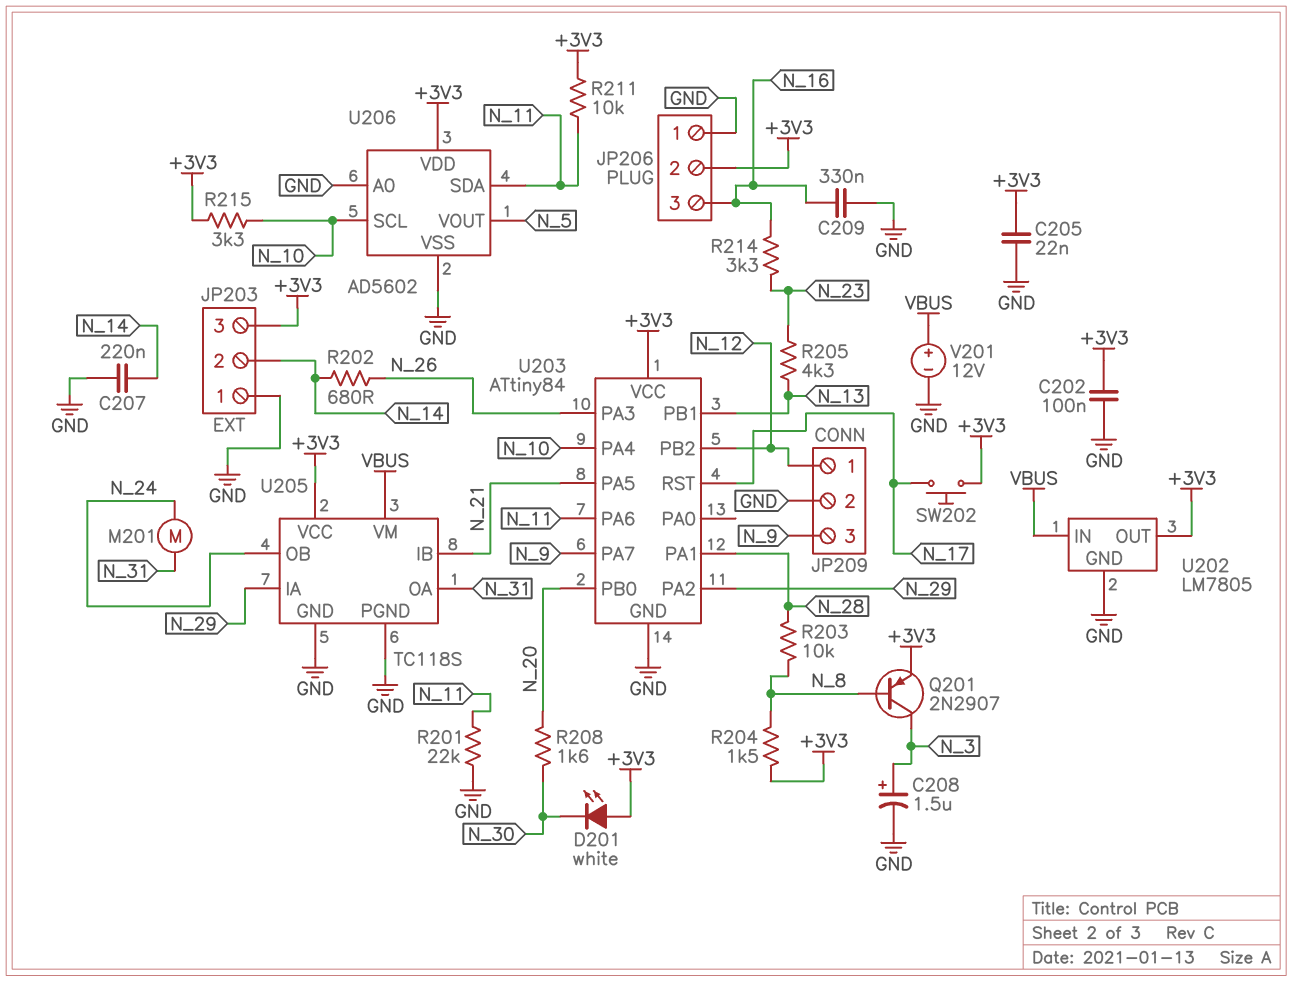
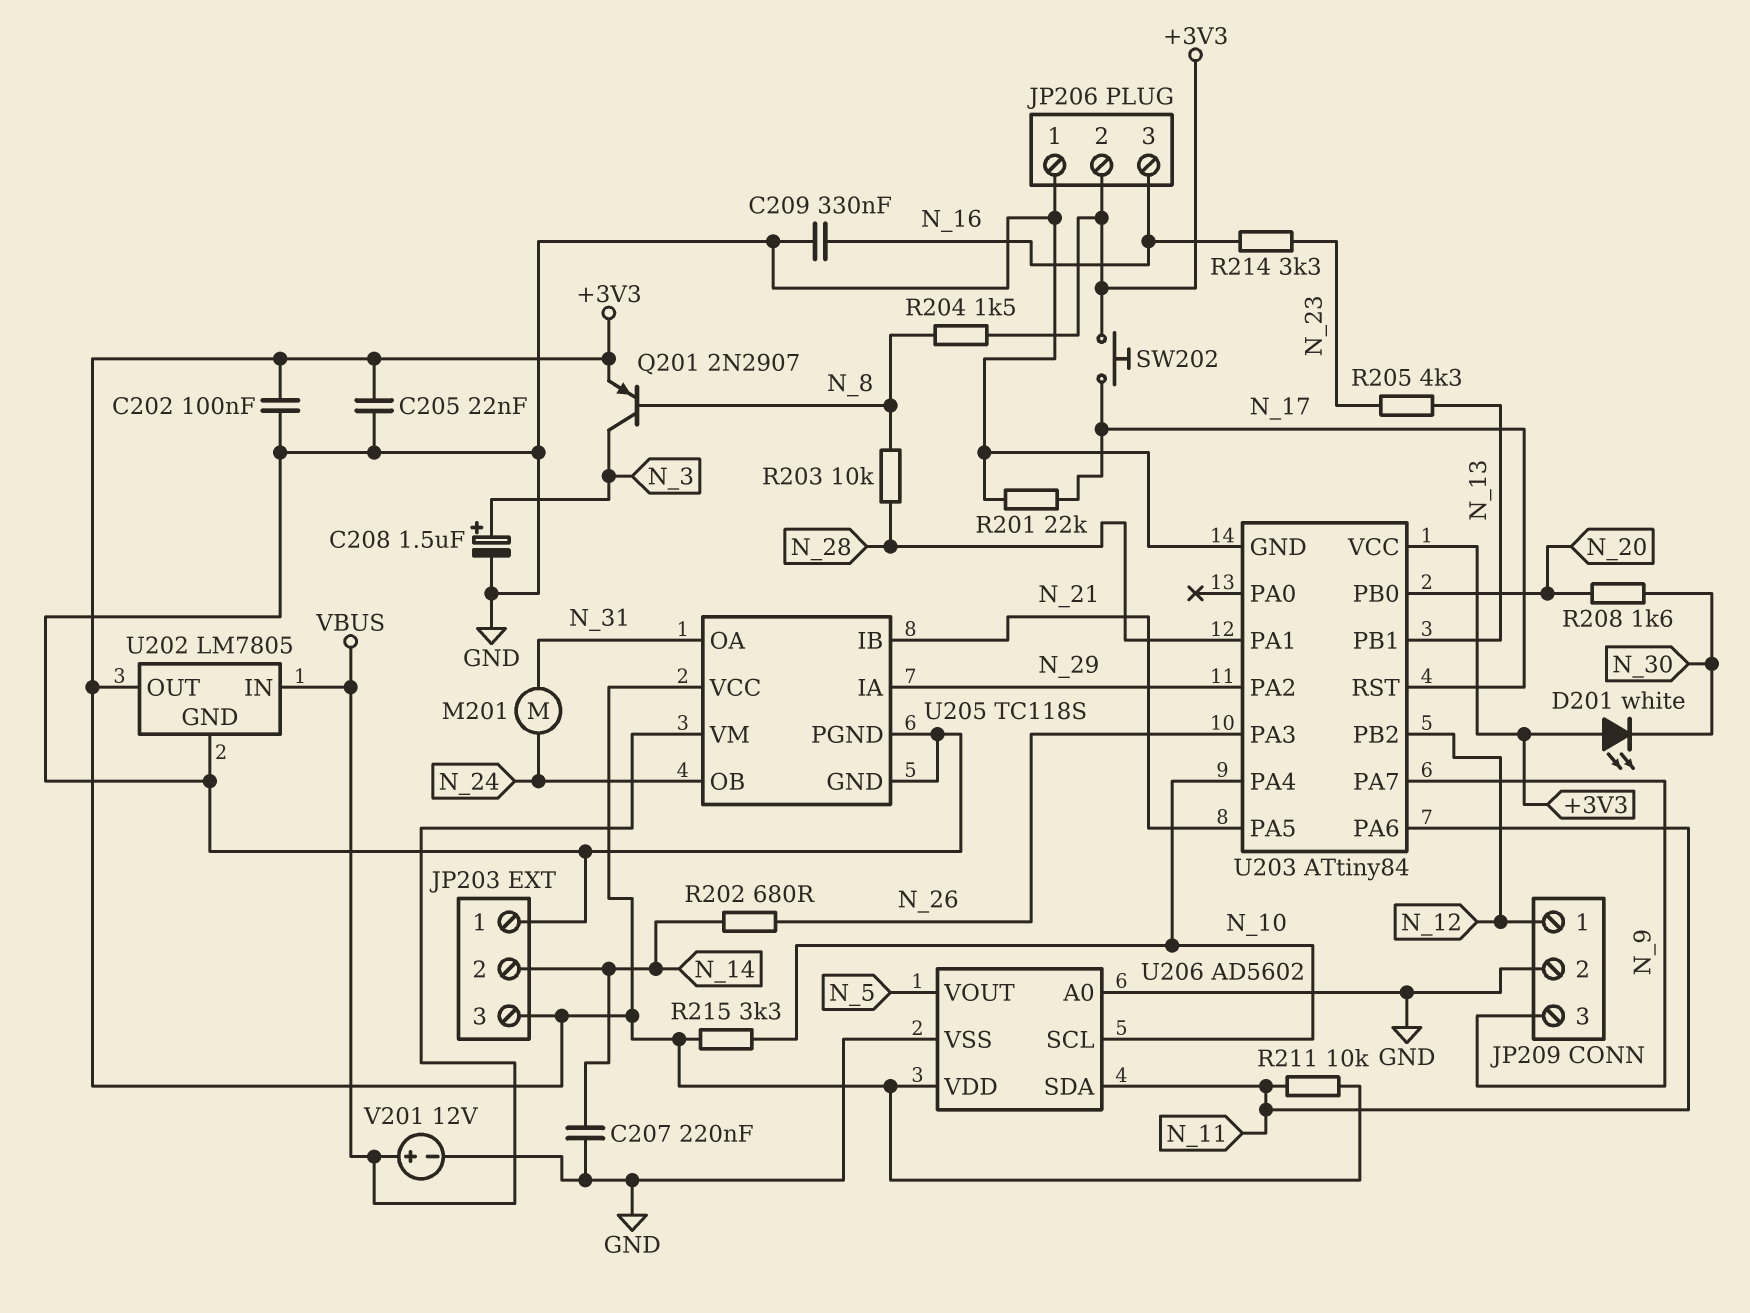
R201: 22k (GND, N_11) -> 22k (GND, N_17)

